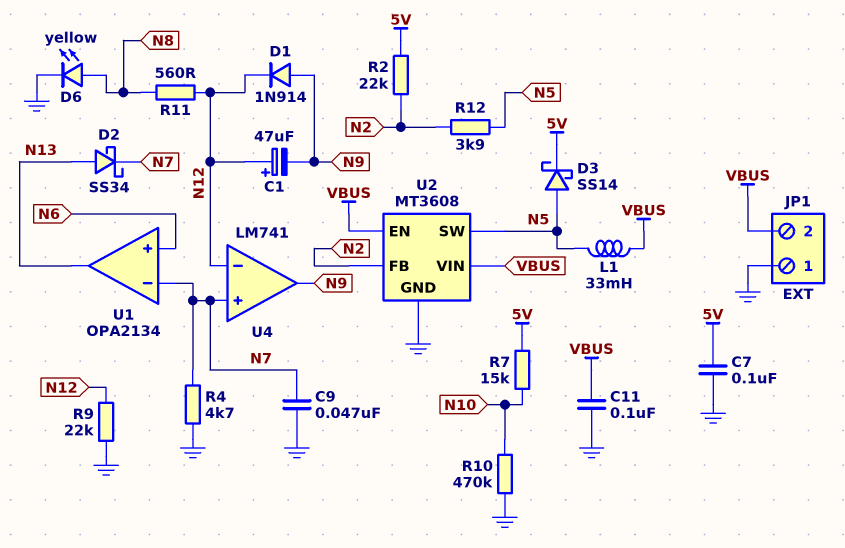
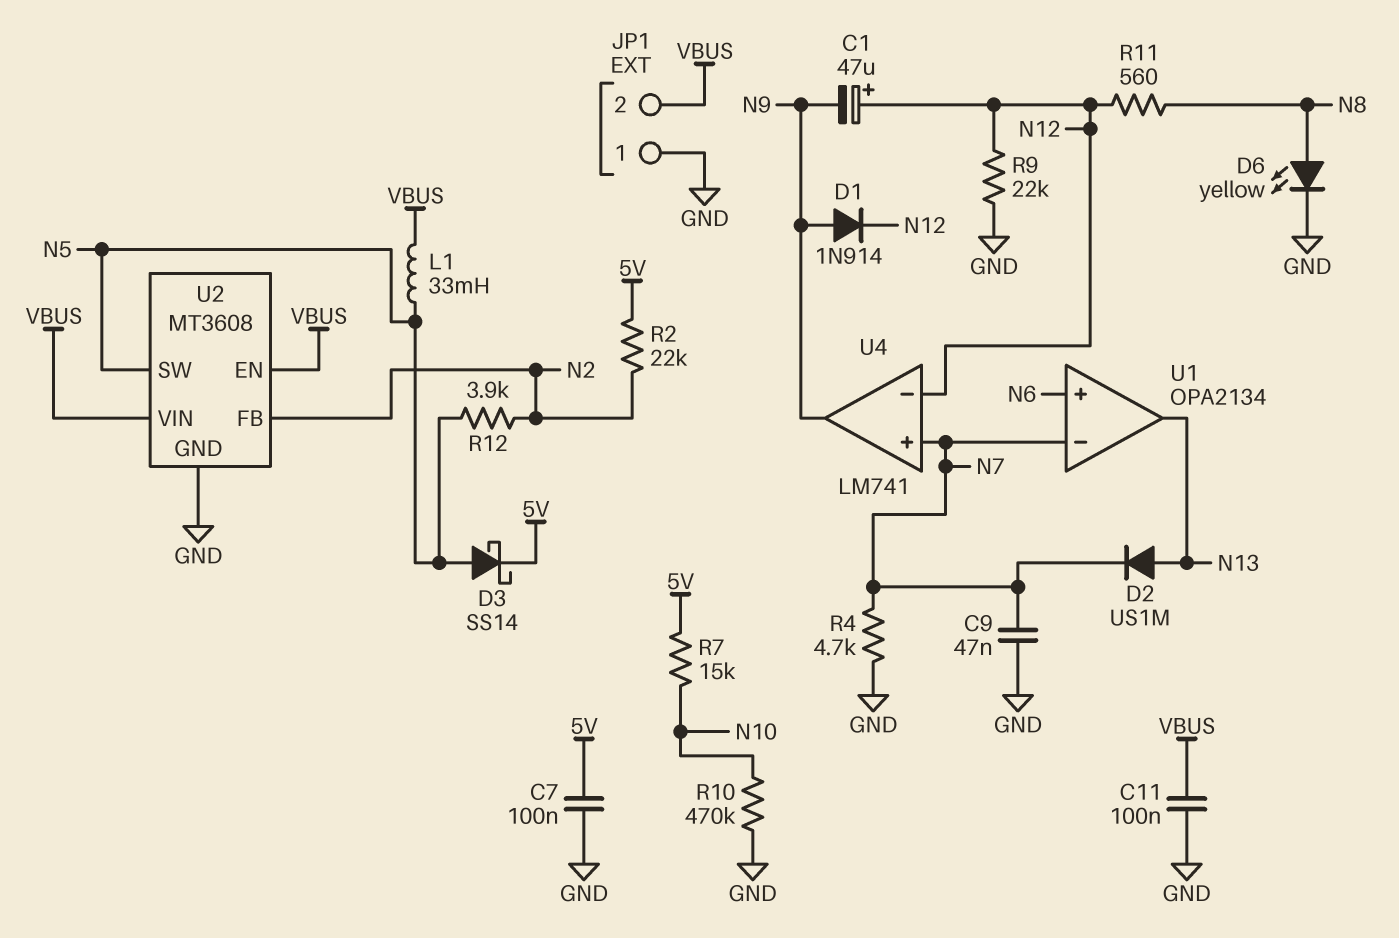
D2: schottky SS34 (A N13, K N7) -> diode US1M (A N13, K N7)

